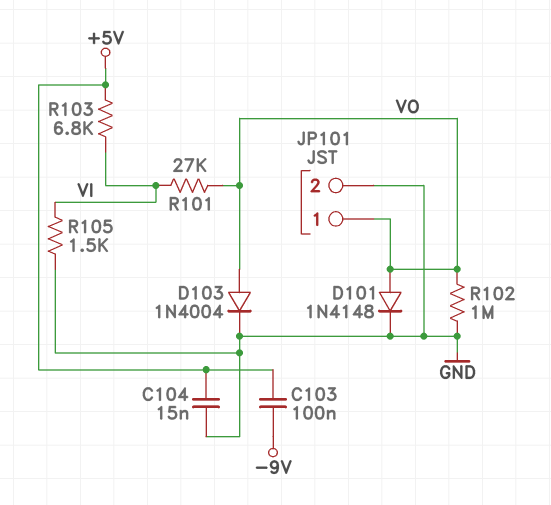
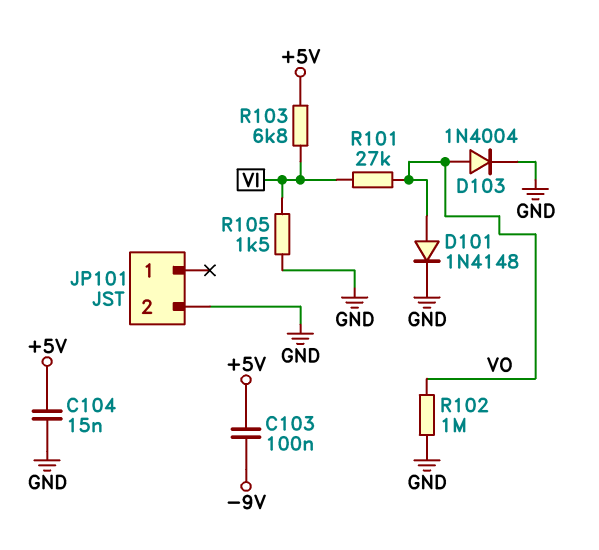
JP101 pin 1: VO -> none

